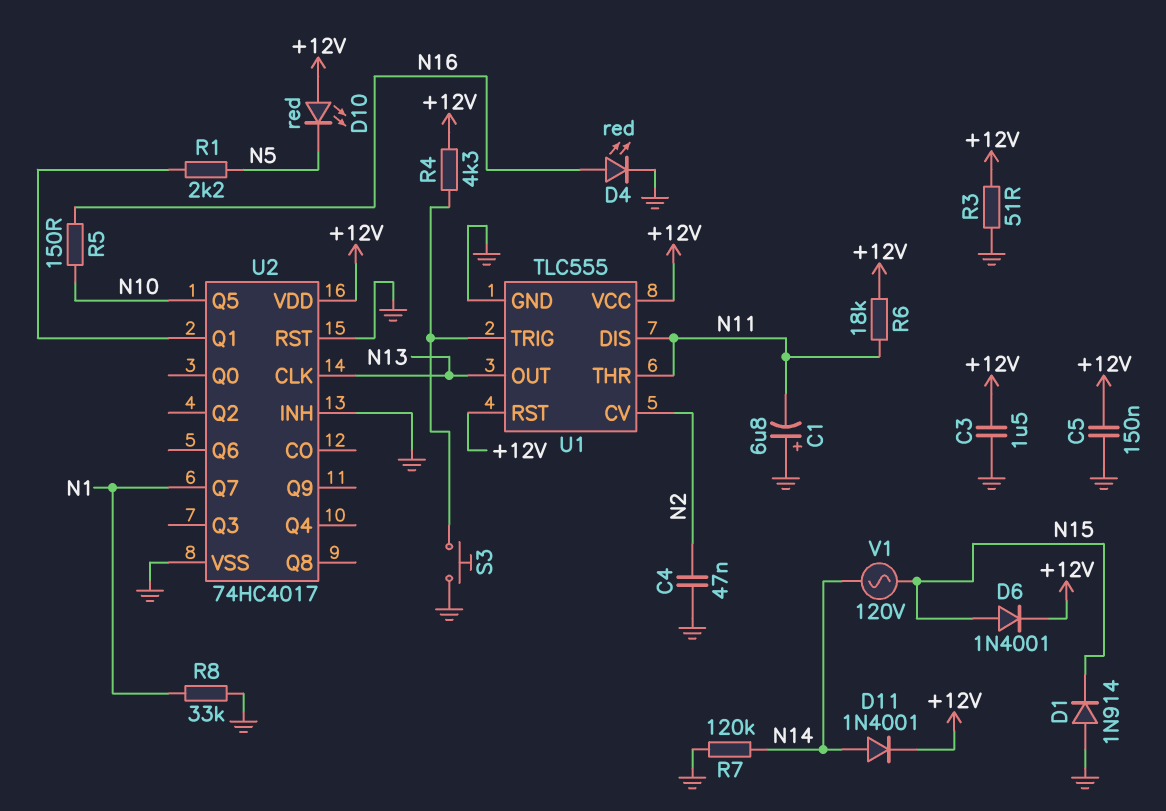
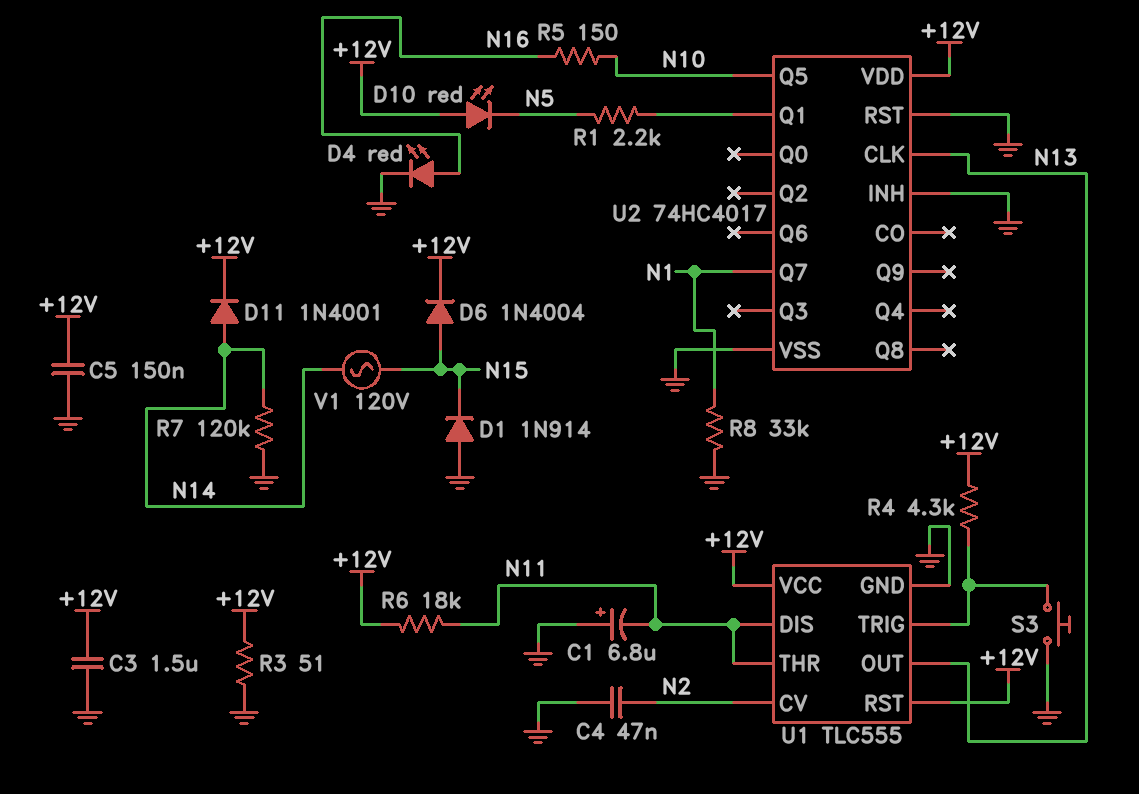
D6: diode 1N4001 (A N15, K +12V) -> diode 1N4004 (A N15, K +12V)

